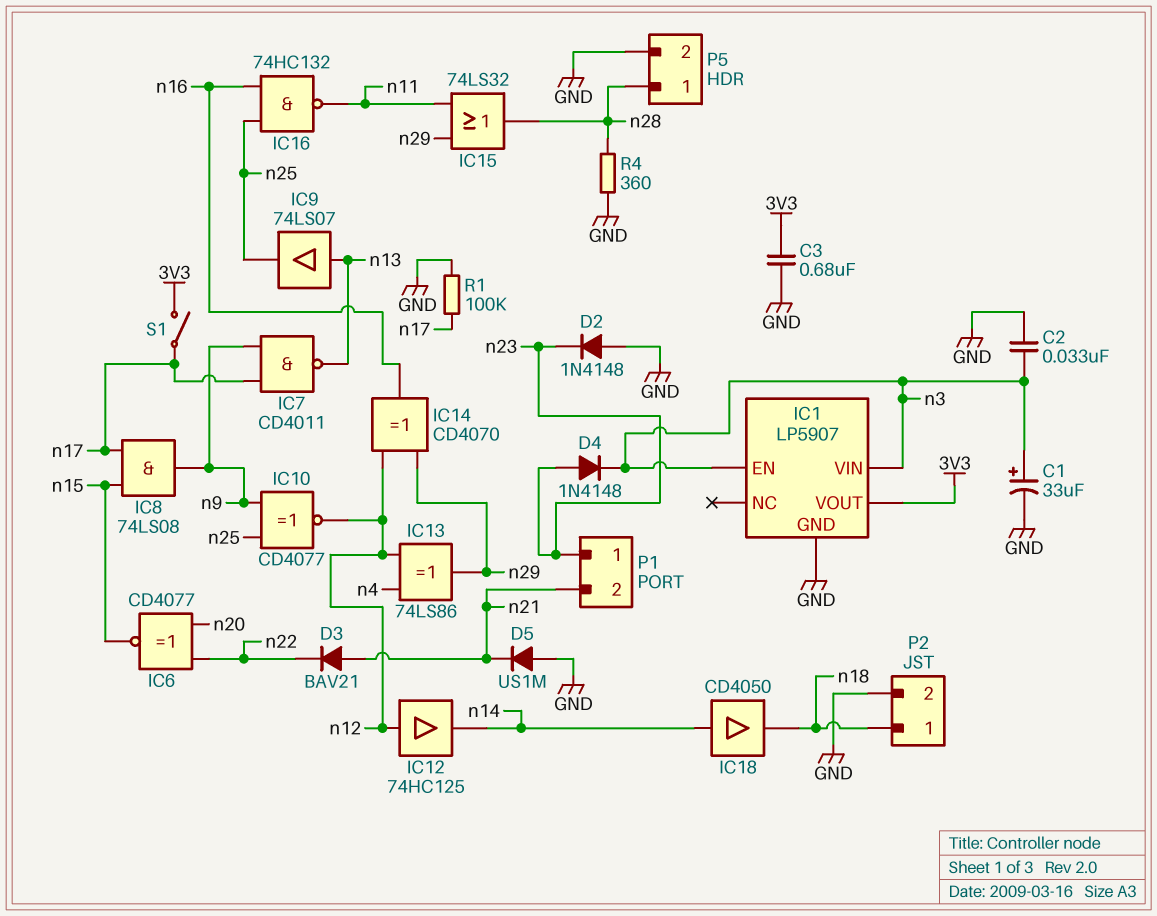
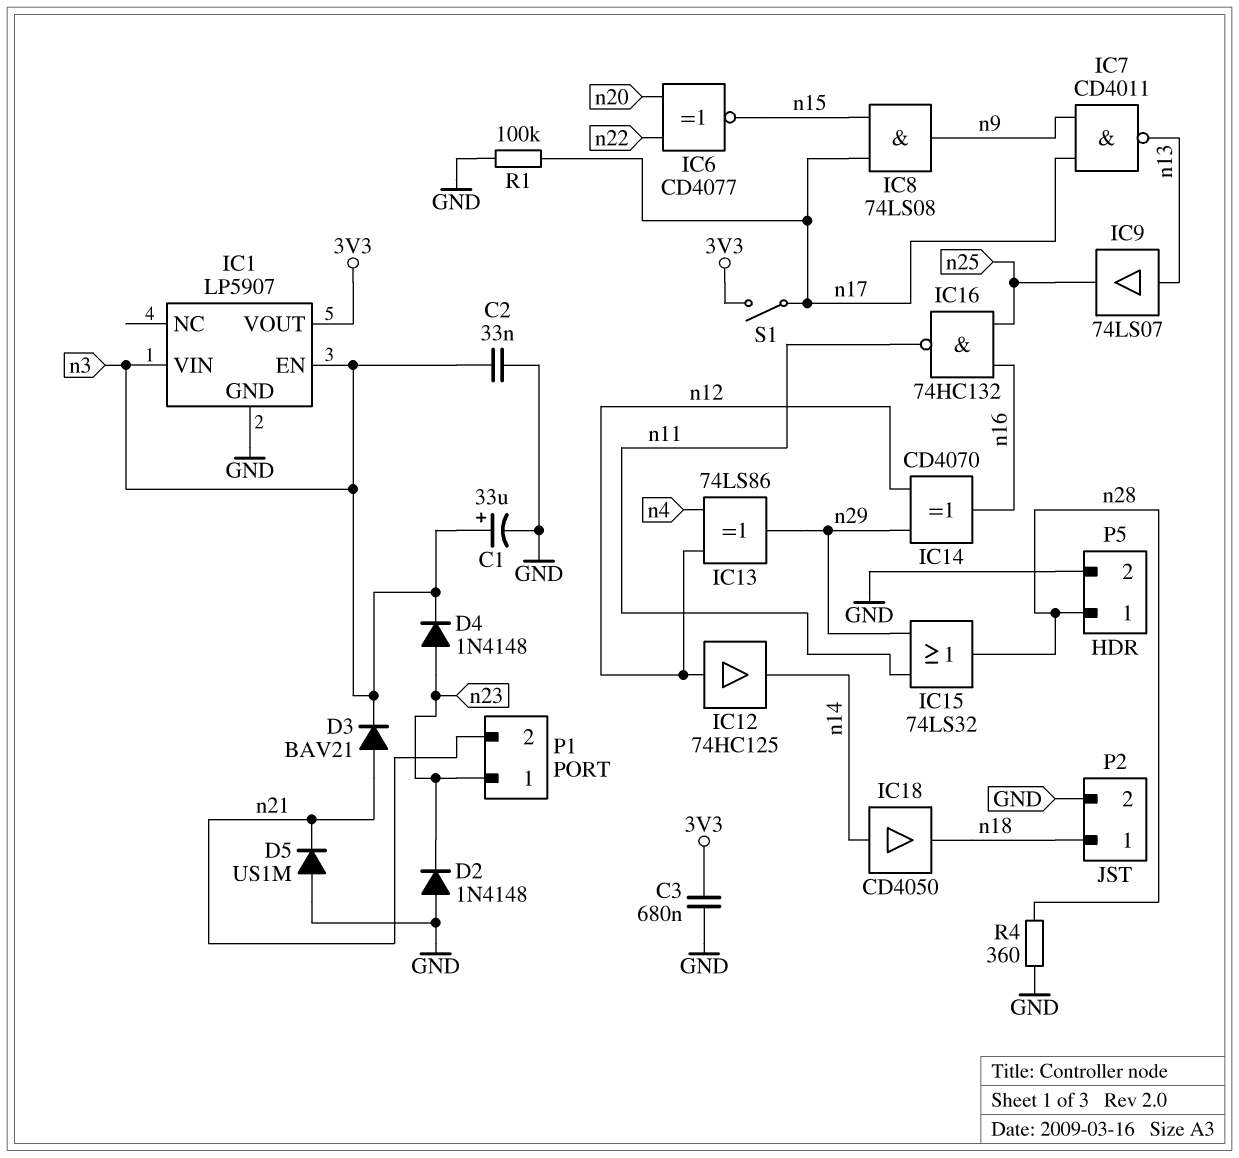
D3: diode BAV21 (A n21, K n22) -> diode BAV21 (A n21, K n3)
IC10: XNOR CD4077 (in n9, in n25, out n12) -> none

